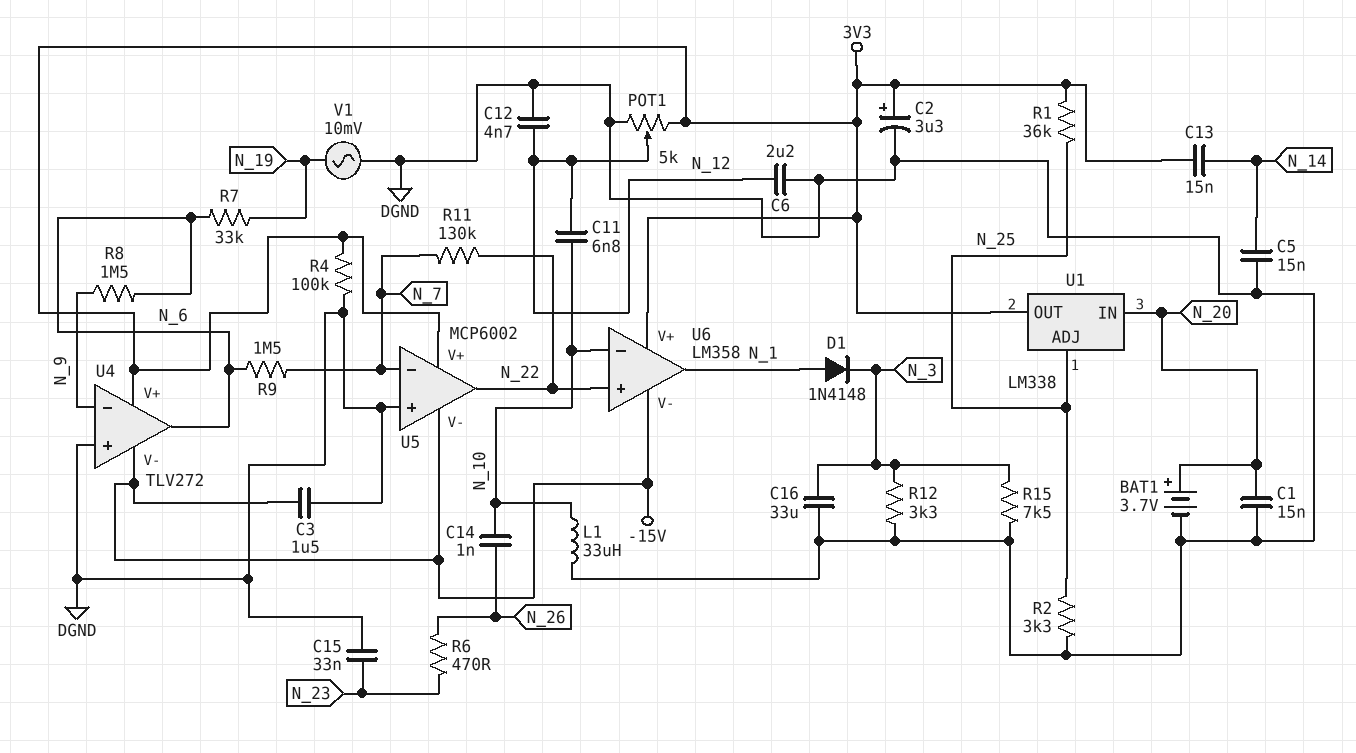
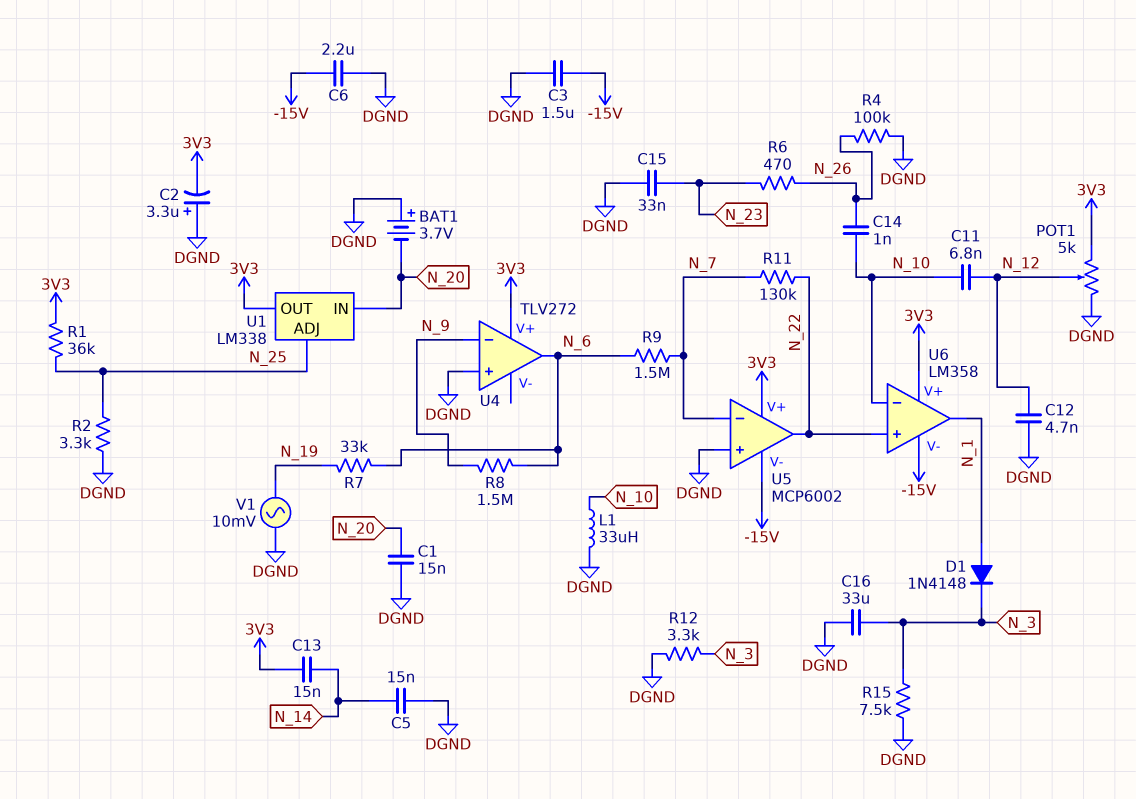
BAT1: 3.7V (plus N_20, minus DGND) -> 3.7V (plus DGND, minus N_20)
C2: 3.3uF (plus 3V3, minus DGND) -> 3.3uF (plus DGND, minus 3V3)
C6: 2.2uF (DGND, N_12) -> 2.2uF (-15V, DGND)
R4: 100k (3V3, DGND) -> 100k (DGND, N_26)
U4 pin V-: -15V -> none

